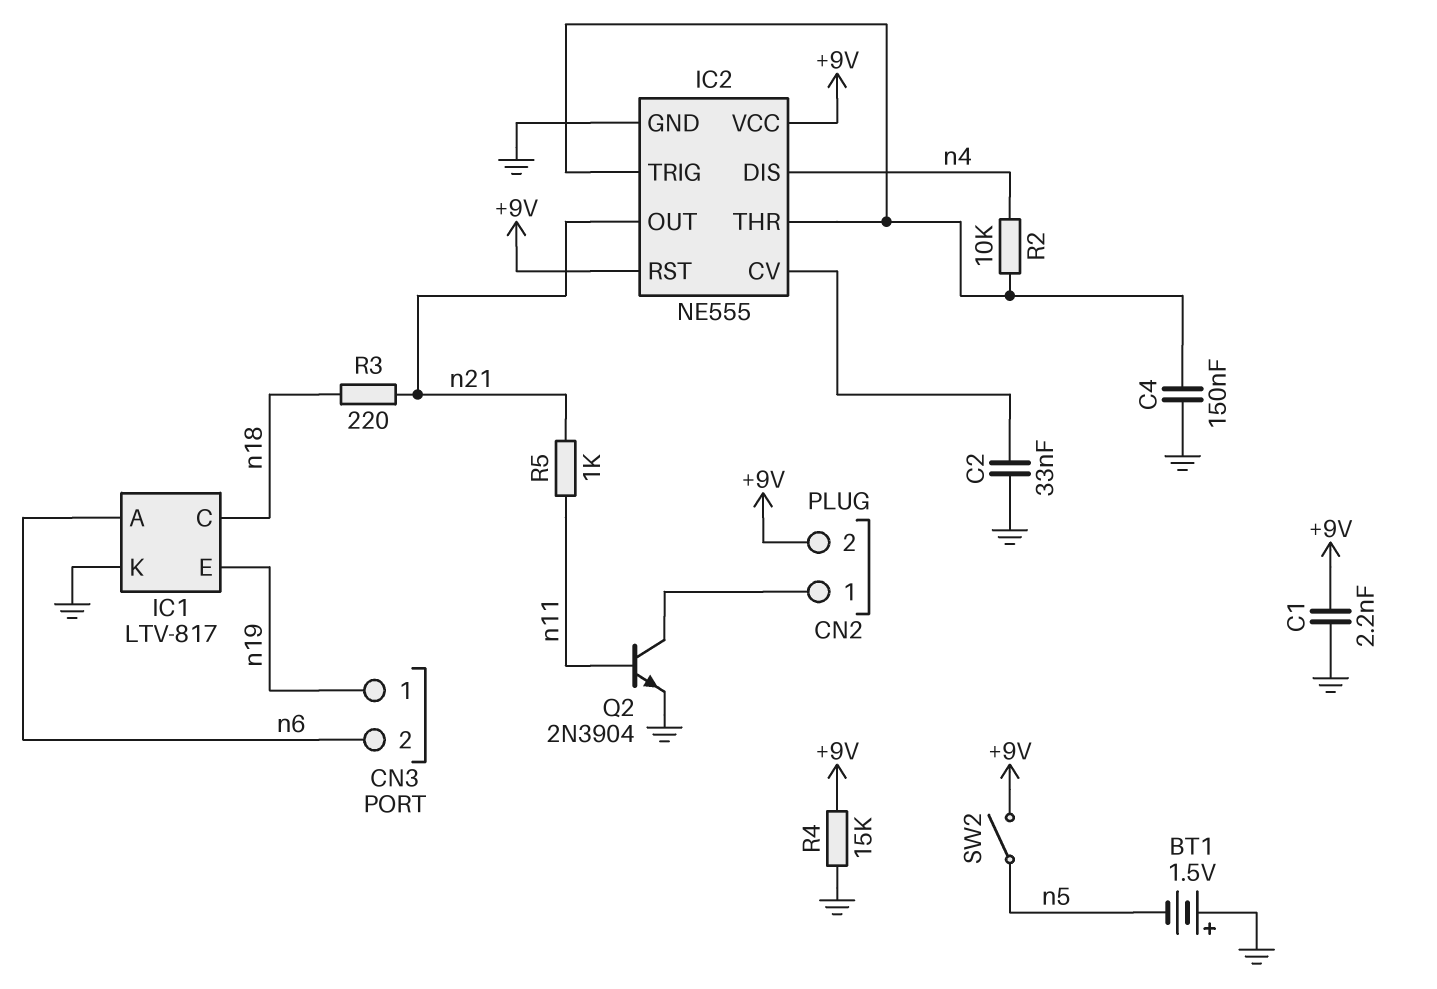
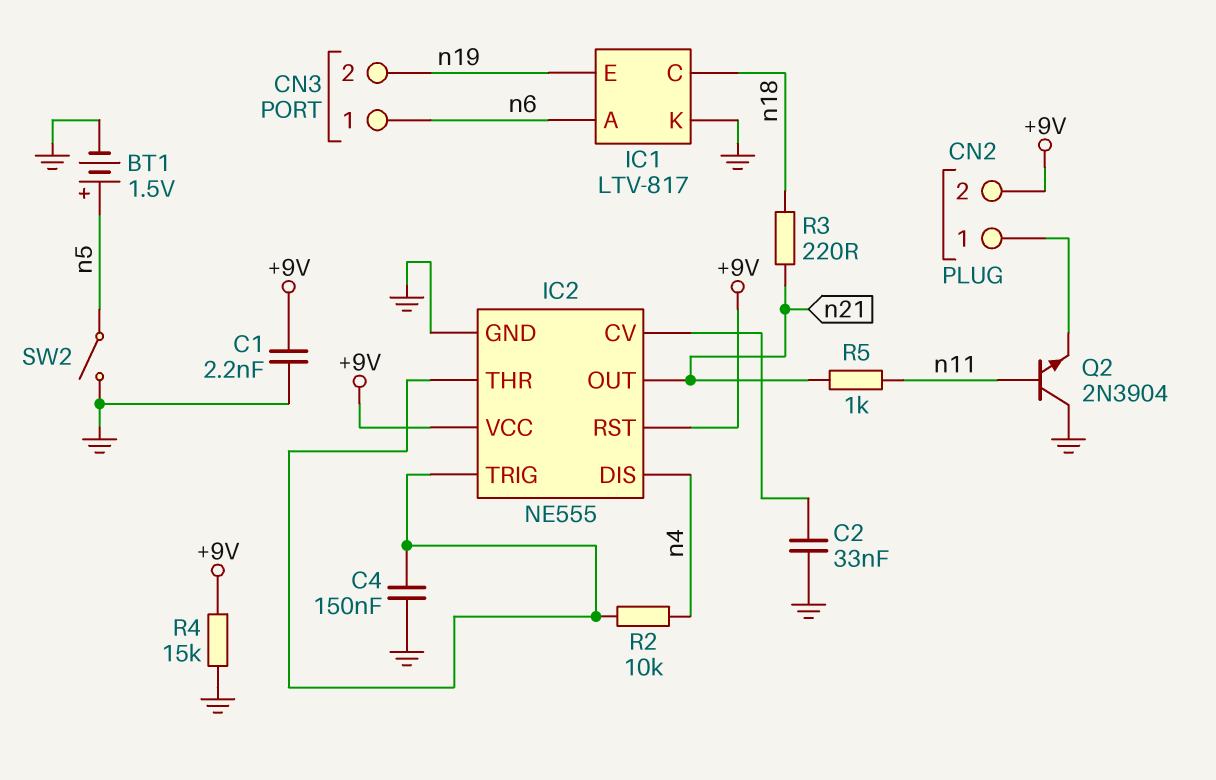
BT1: 1.5V (plus GND, minus n5) -> 1.5V (plus n5, minus GND)
CN3 pin 1: n19 -> n6
CN3 pin 2: n6 -> n19
Q2: NPN 2N3904 (B n11, C CN2/1, E GND) -> NPN 2N3904 (B n11, C GND, E CN2/1)
SW2: switch (+9V, n5) -> switch (GND, n5)

